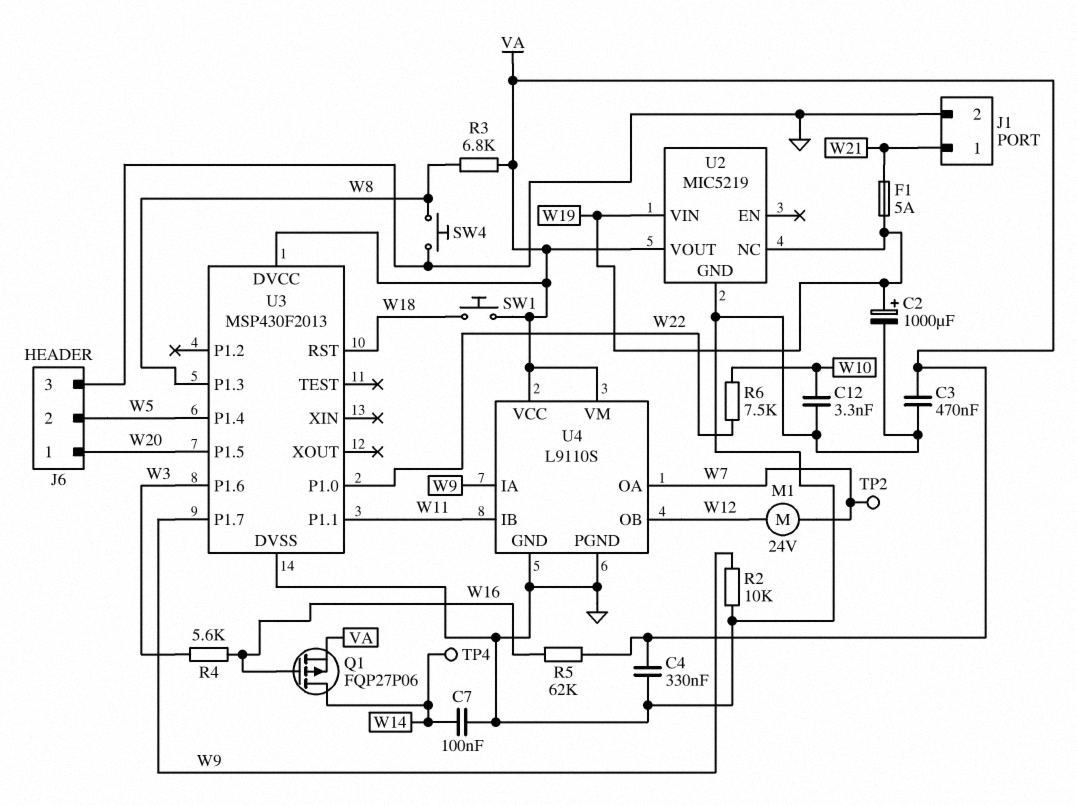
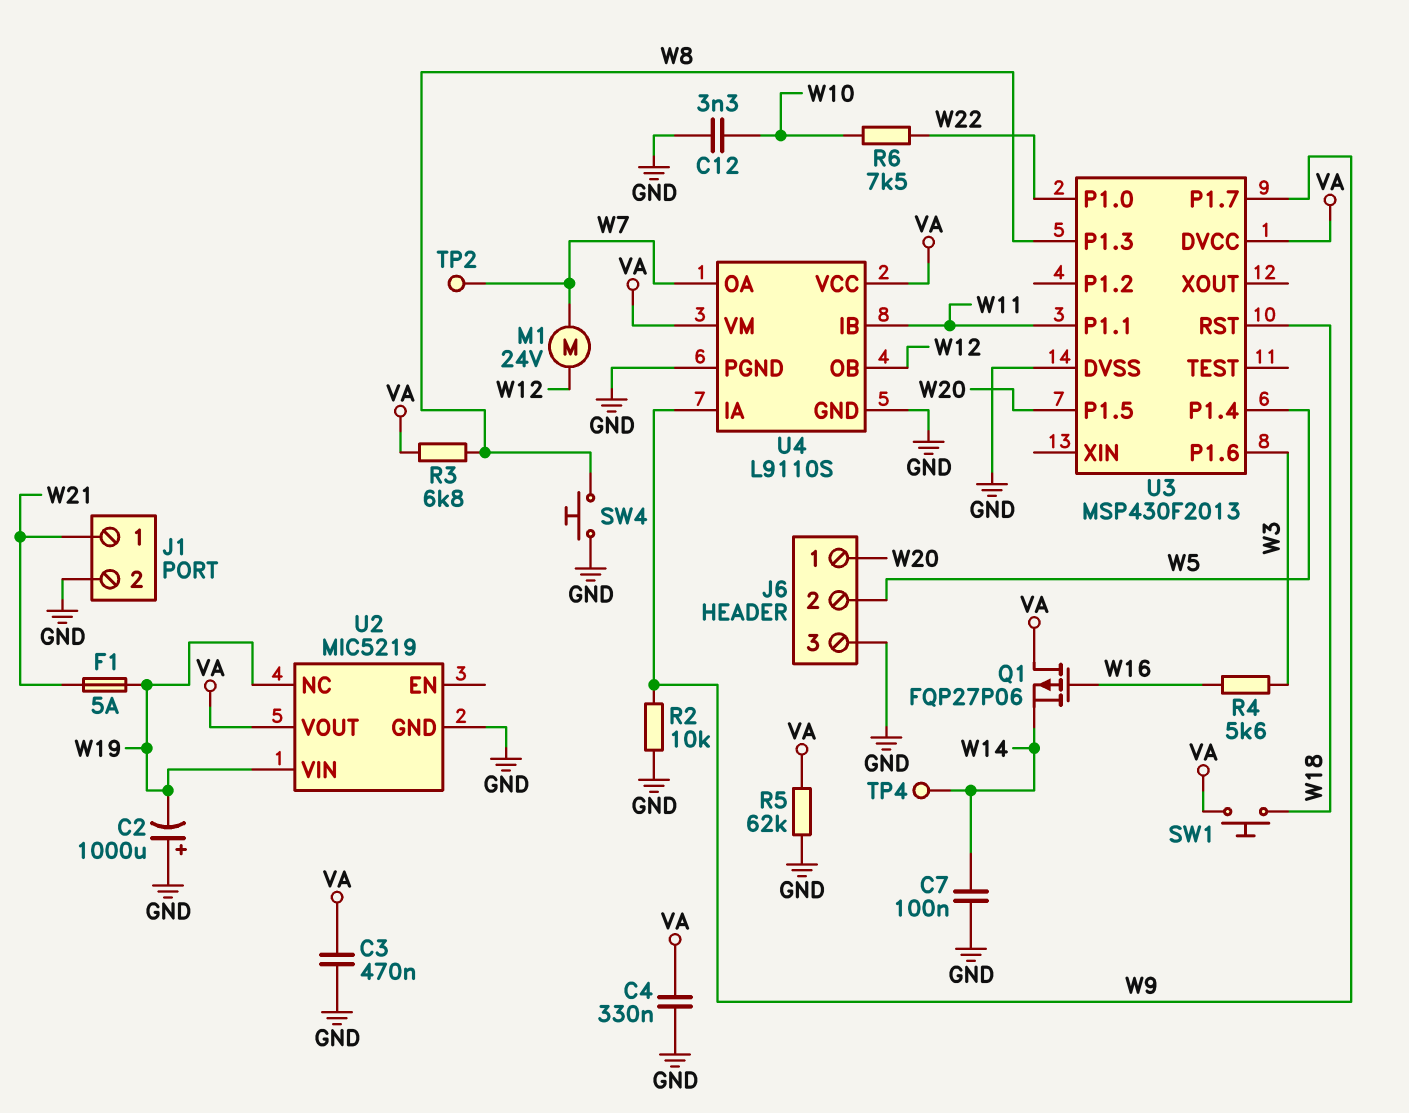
C2: 1000uF (plus W19, minus GND) -> 1000uF (plus GND, minus W19)
Q1: PMOS FQP27P06 (G W16, D W14, S VA) -> PMOS FQP27P06 (G W16, D VA, S W14)
R5: 62k (VA, W16) -> 62k (GND, VA)

